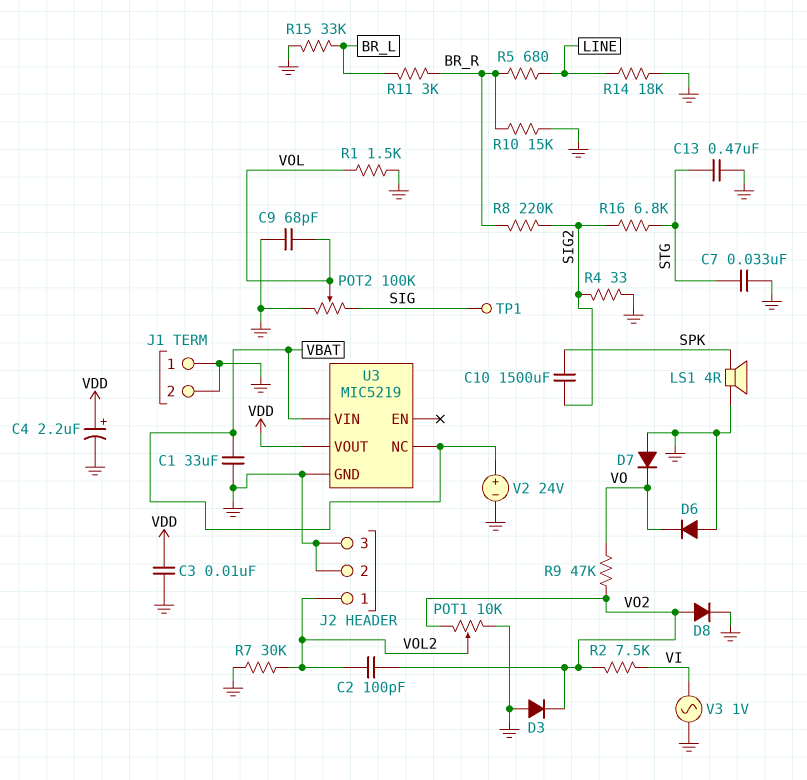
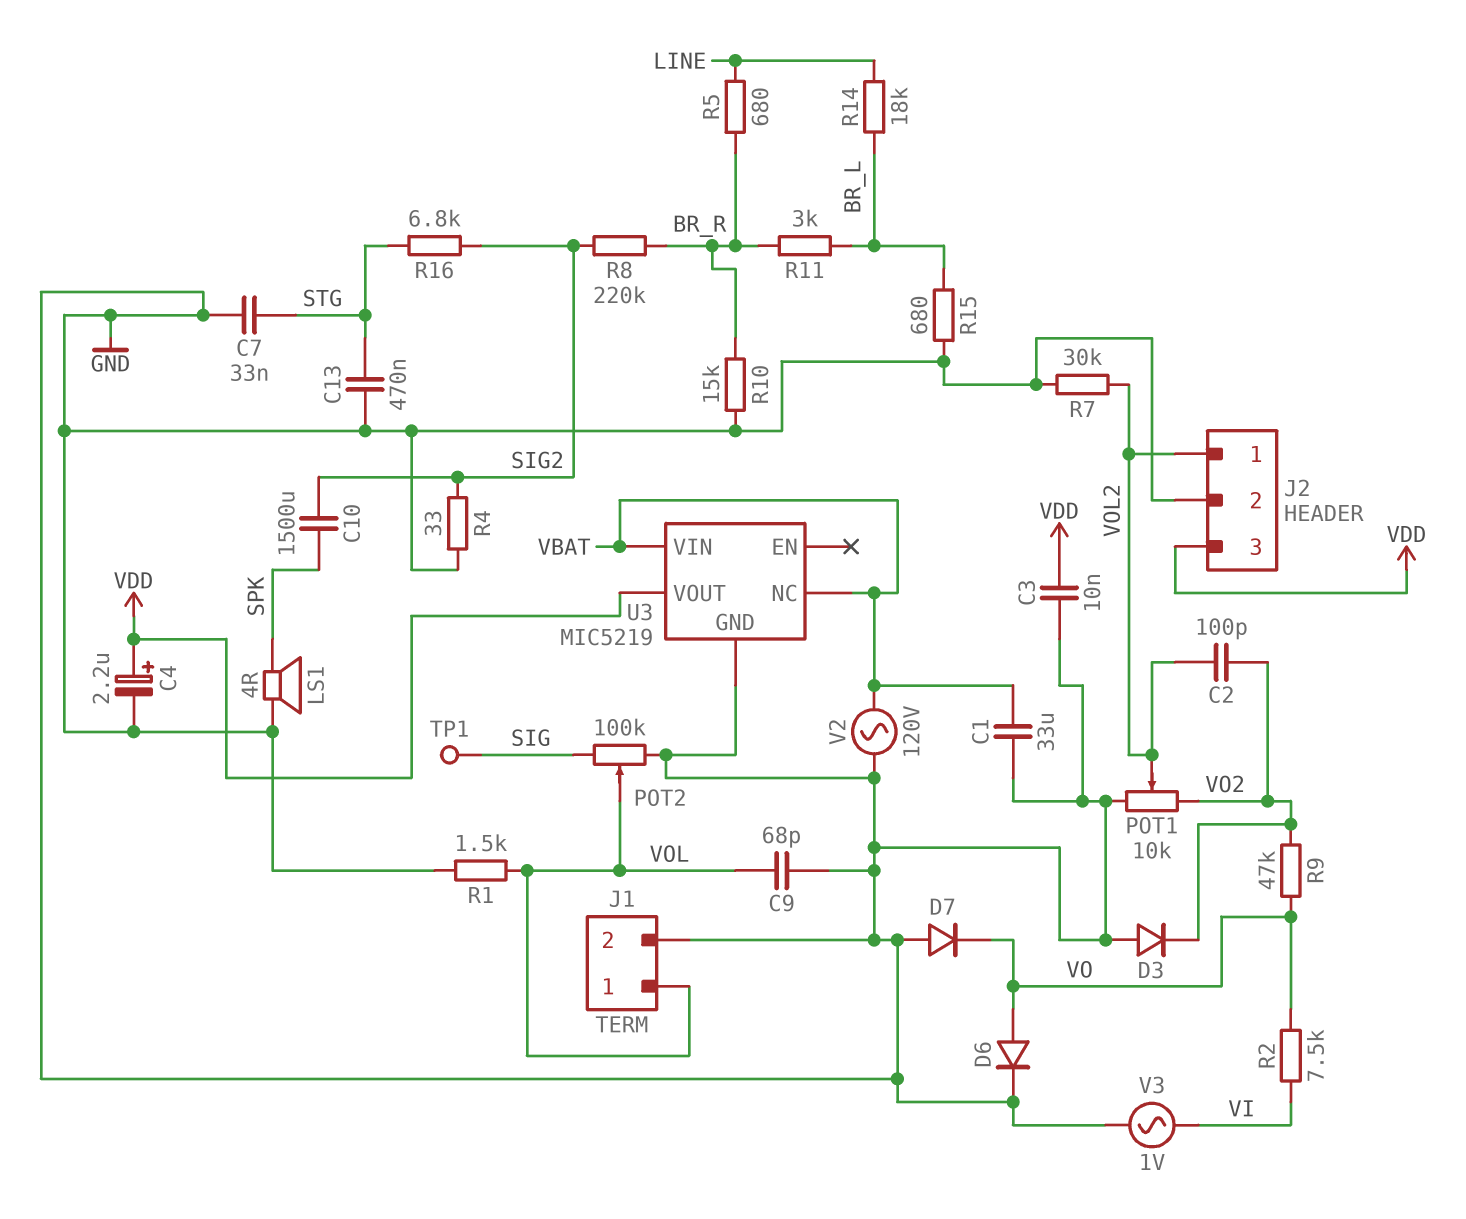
D6: diode (A GND, K VO) -> diode (A VO, K GND)
D8: diode (A VO2, K GND) -> none
J1 pin 1: GND -> VOL
J2 pin 3: GND -> VDD
R2: 7.5k (VI, VO2) -> 7.5k (VI, VO)
R14: 18k (GND, LINE) -> 18k (BR_L, LINE)
R15: 33k (BR_L, GND) -> 680 (BR_L, GND)
V2: 24V (plus VBAT, minus GND) -> AC 120V (GND, VBAT)

